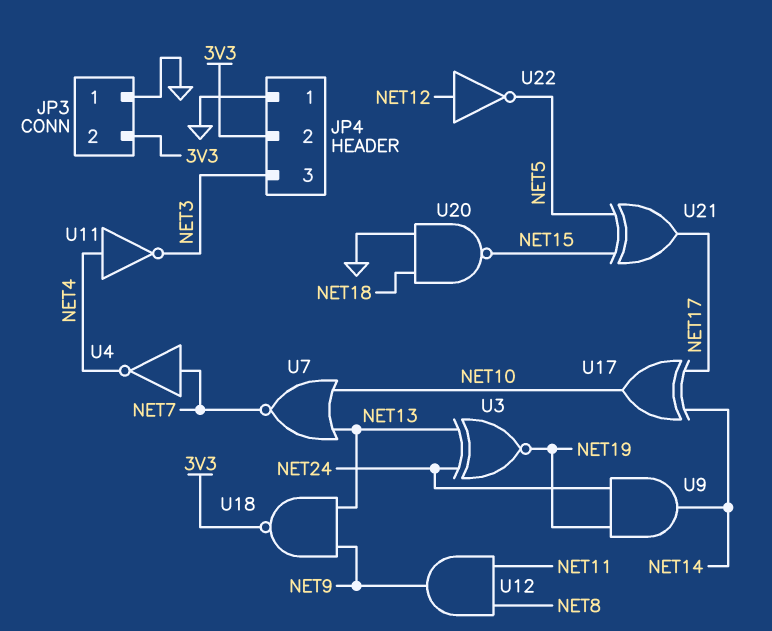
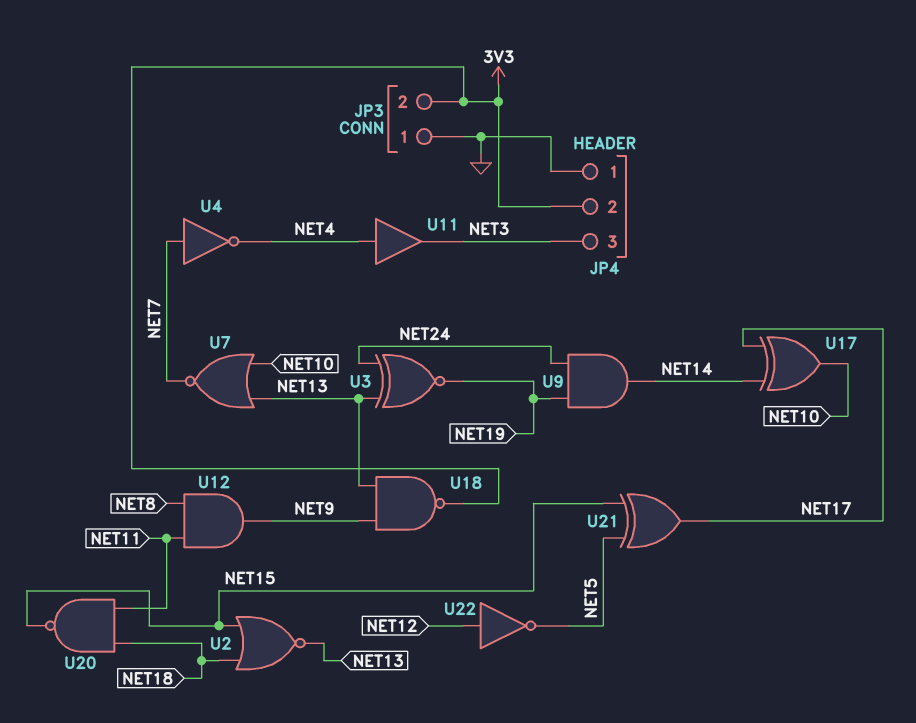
U2: none -> NOR (in NET15, in NET18, out NET13)
U11: NOT (in NET4, out NET3) -> buffer (in NET4, out NET3)
U20: NAND (in GND, in NET18, out NET15) -> NAND (in NET11, in NET18, out NET15)

